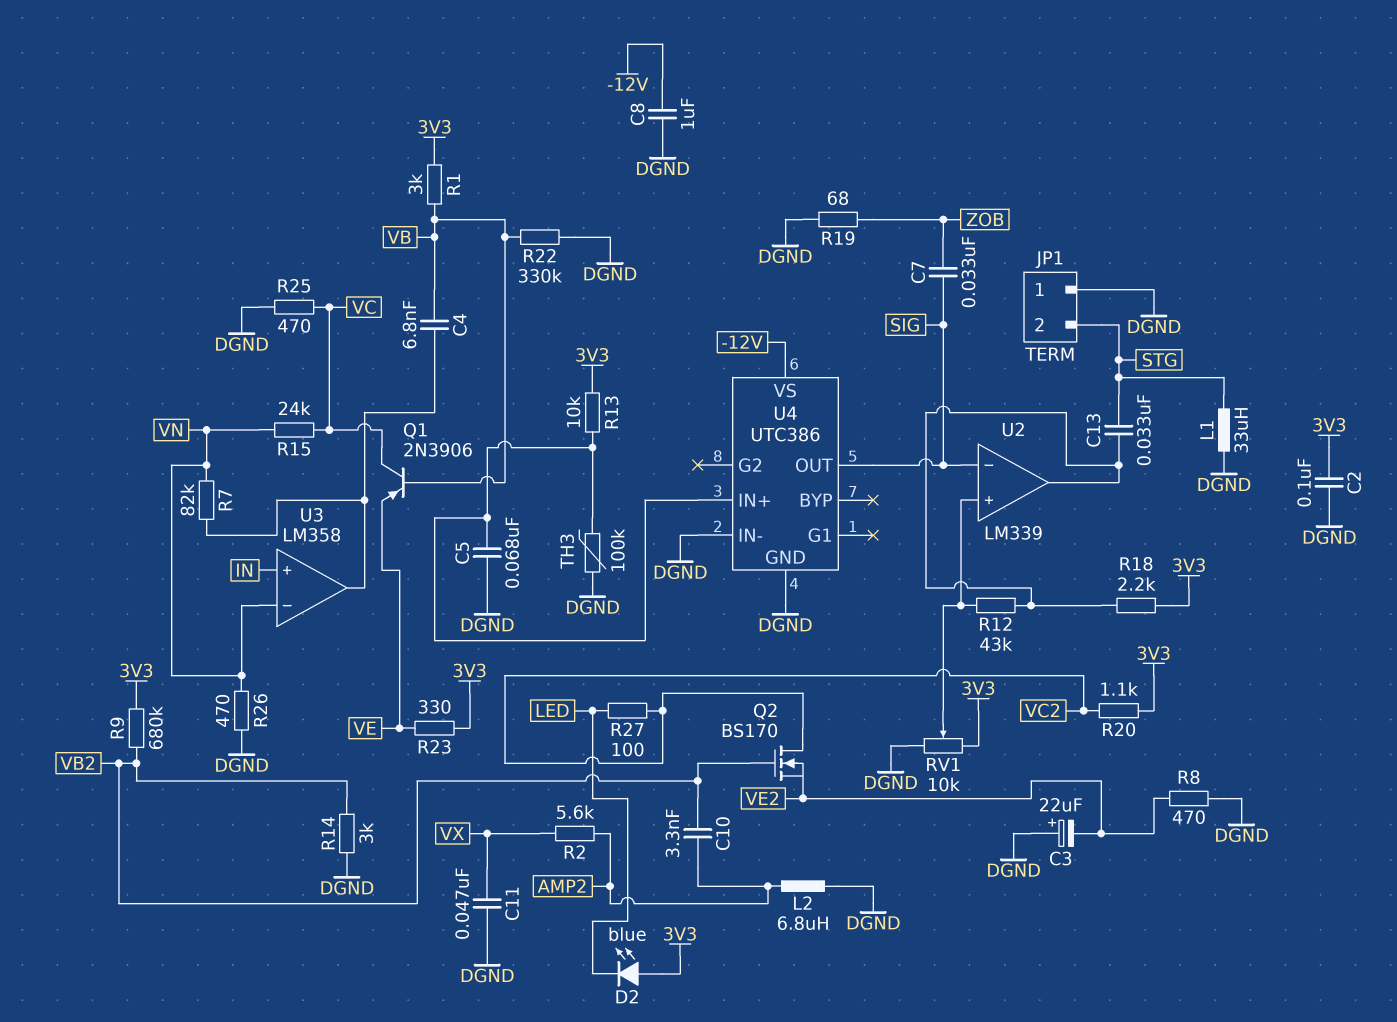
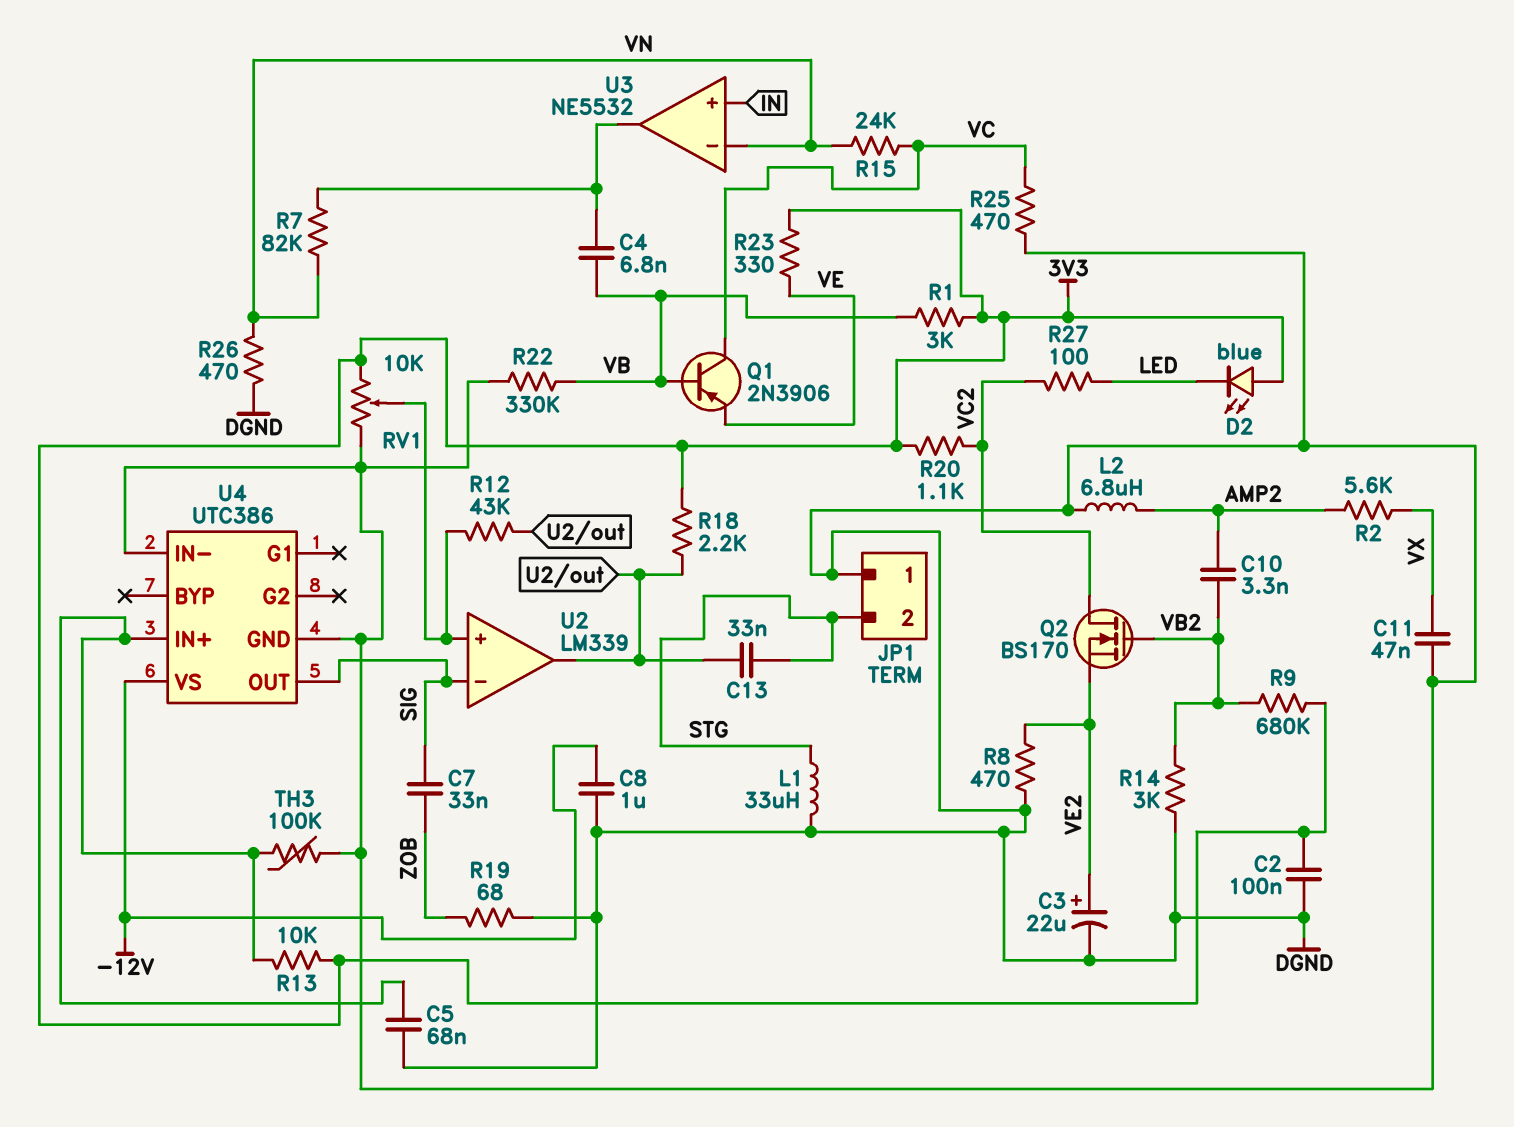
C3: 22uF (plus DGND, minus VE2) -> 22uF (plus VE2, minus DGND)
U3: LM358 -> NE5532

